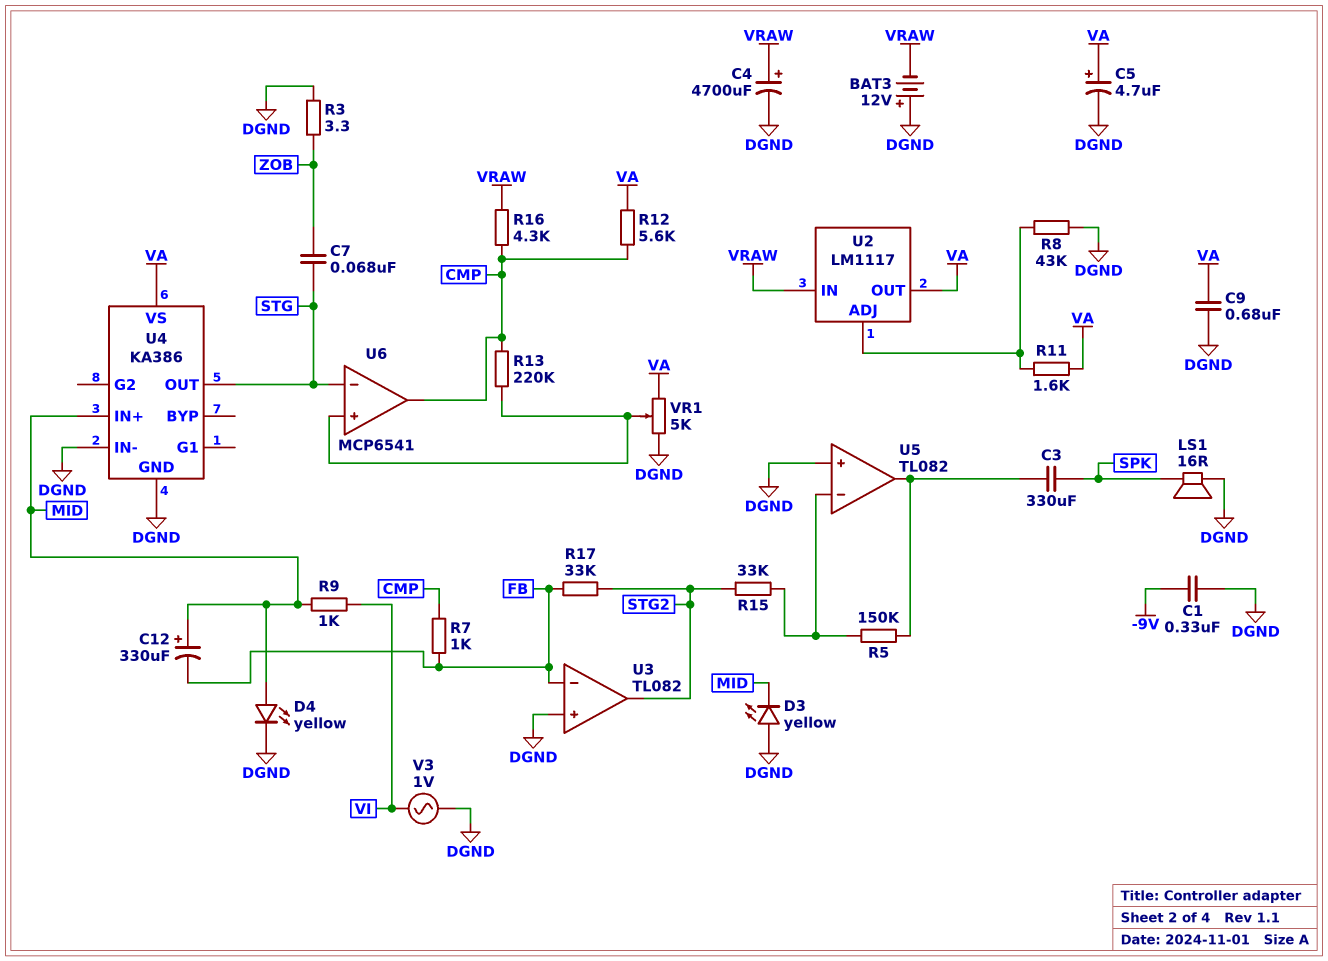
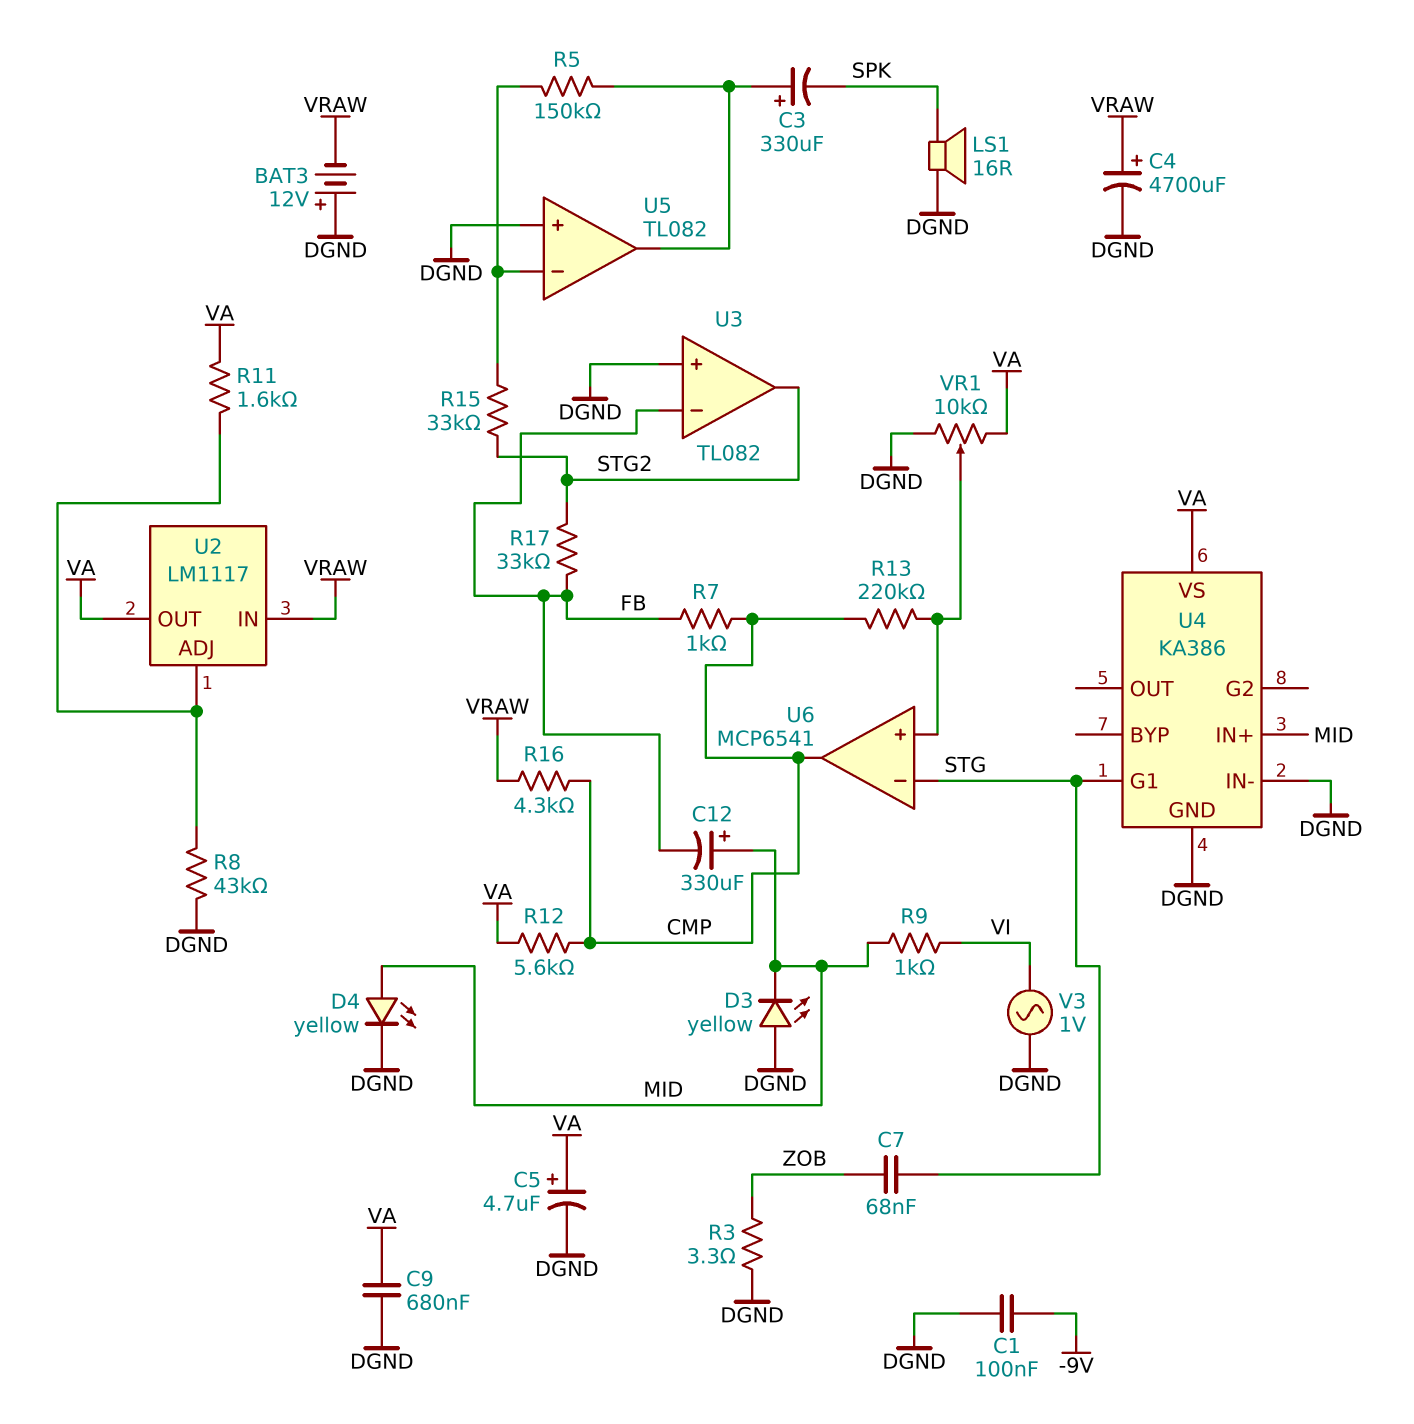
C1: 330nF (-9V, DGND) -> 100nF (-9V, DGND)
C3: 330uF (SPK, U5/out) -> 330uF (plus U5/out, minus SPK)
U4 pin G1: none -> STG
U4 pin OUT: STG -> none
VR1: 5k (DGND, VA, wiper U6/in+) -> 10k (DGND, VA, wiper U6/in+)

